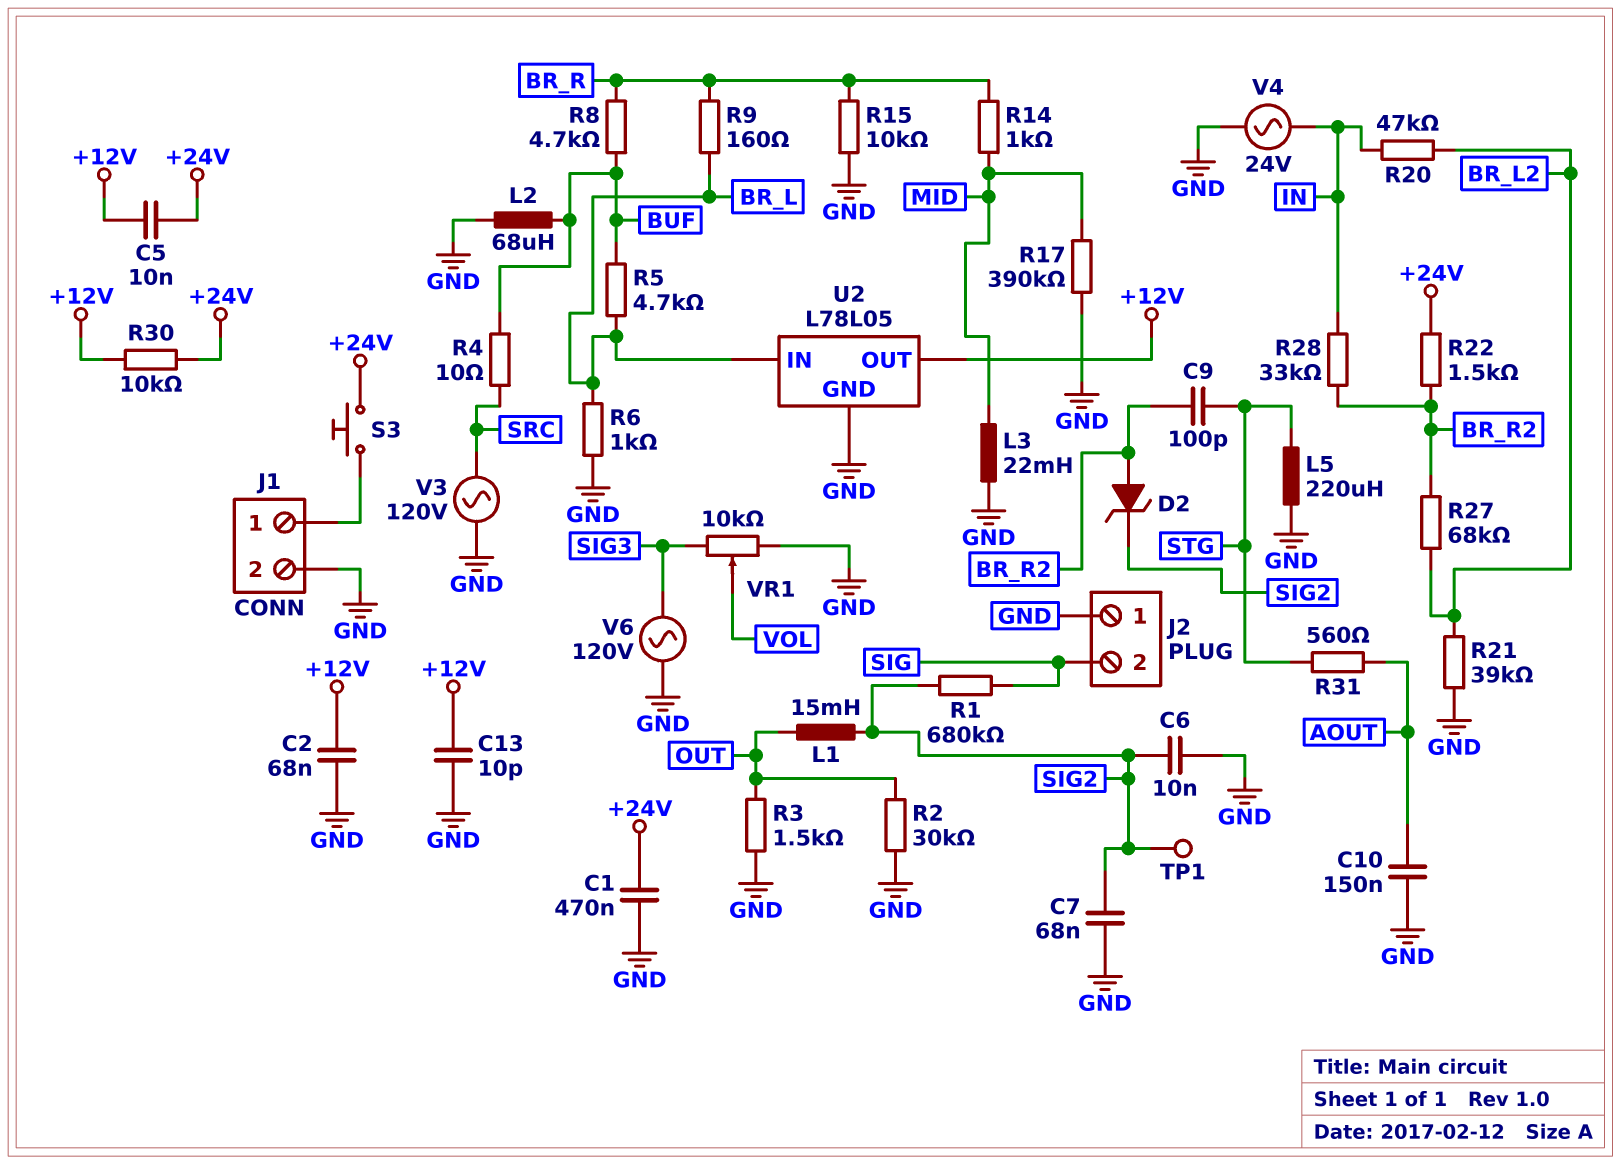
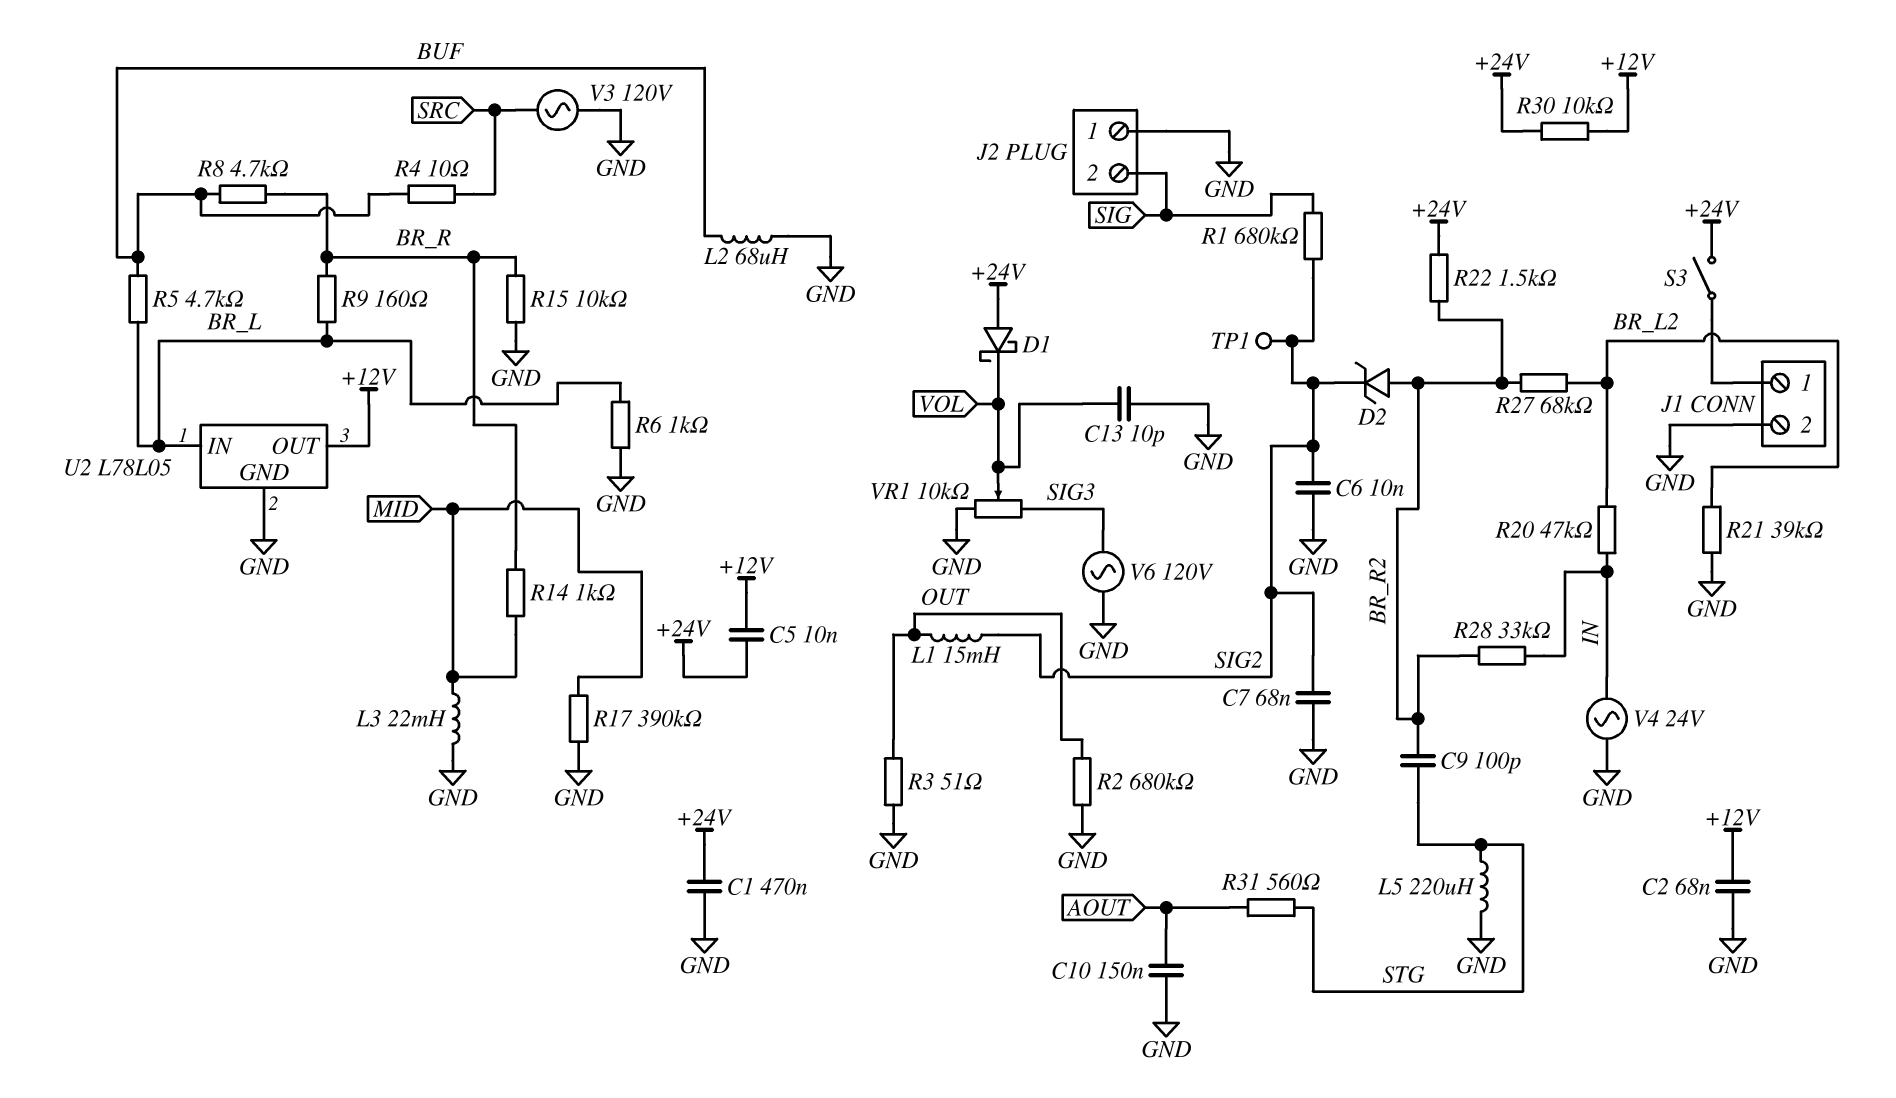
C13: 10pF (+12V, GND) -> 10pF (GND, VOL)
D1: none -> schottky (A +24V, K VOL)
R2: 30k (GND, OUT) -> 680k (GND, OUT)
R3: 1.5k (GND, OUT) -> 51 (GND, OUT)
S3: button (+24V, J1/1) -> switch (+24V, J1/1)

